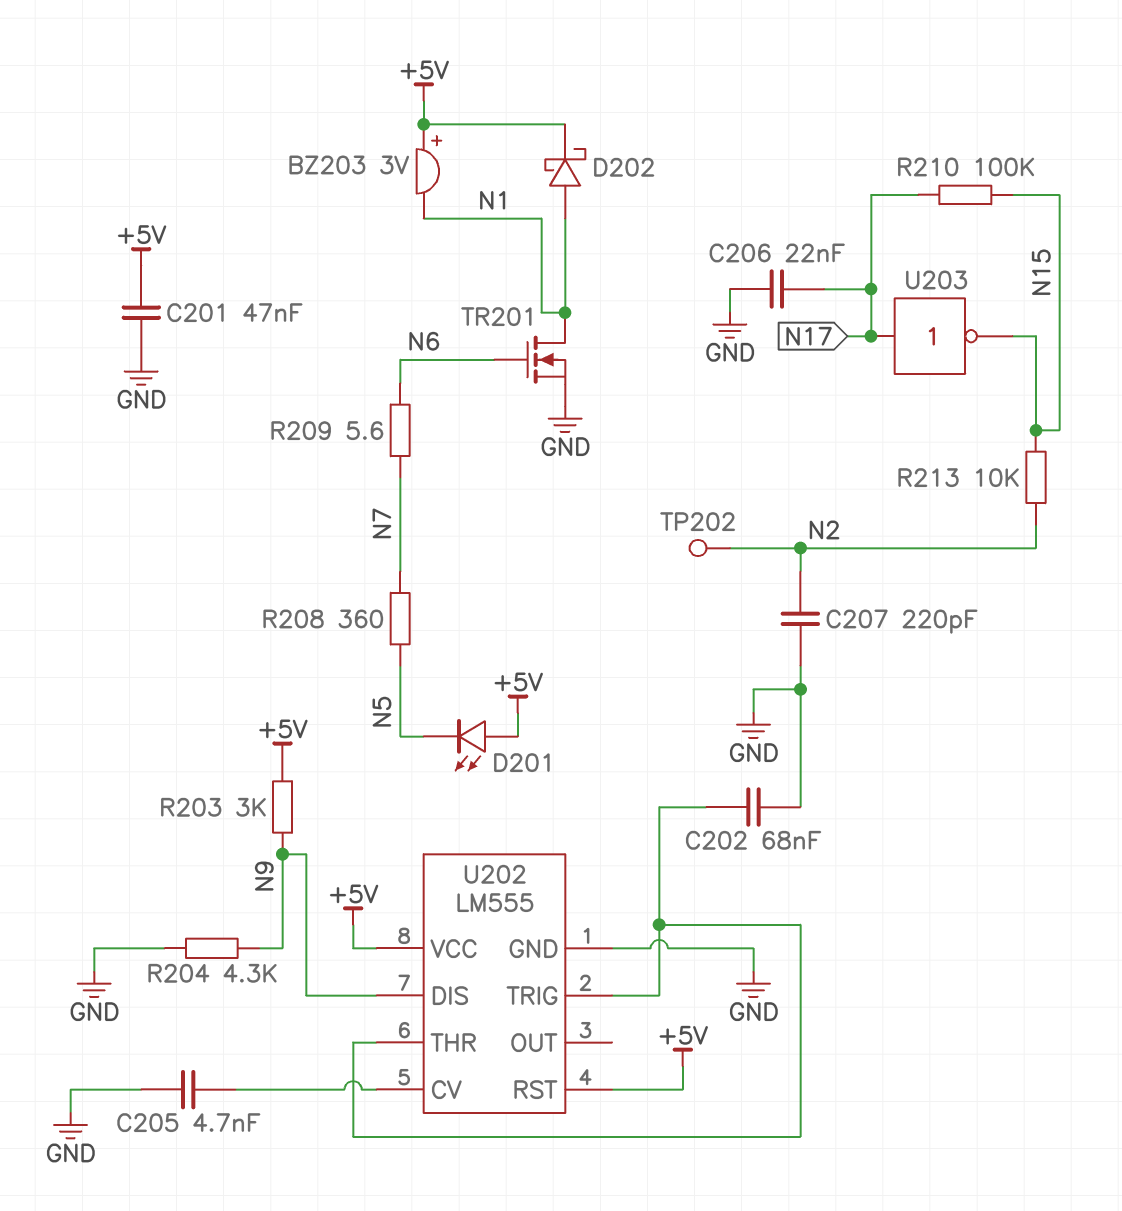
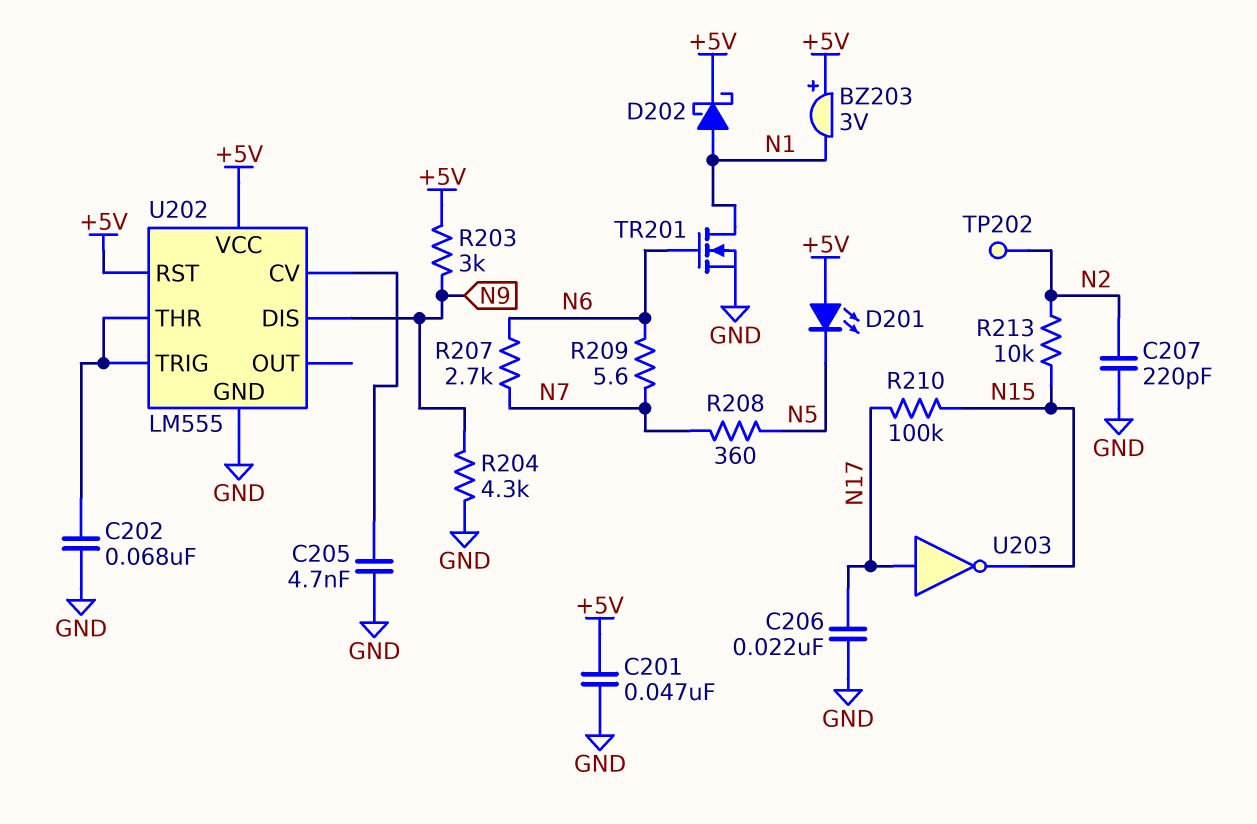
R207: none -> 2.7k (N6, N7)

